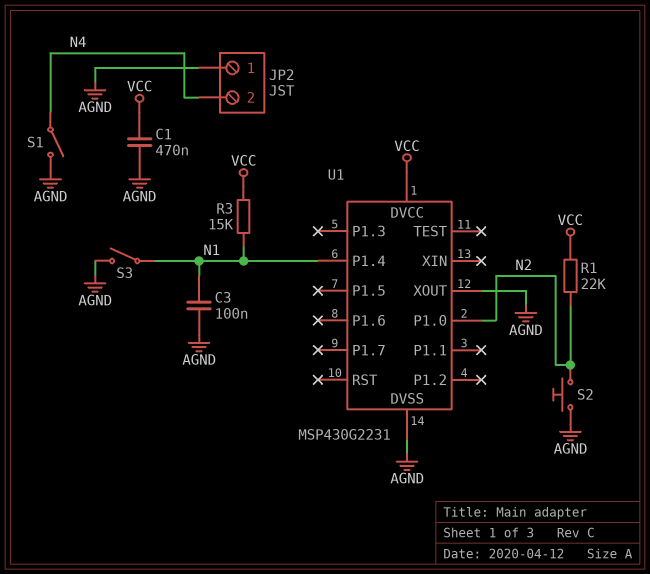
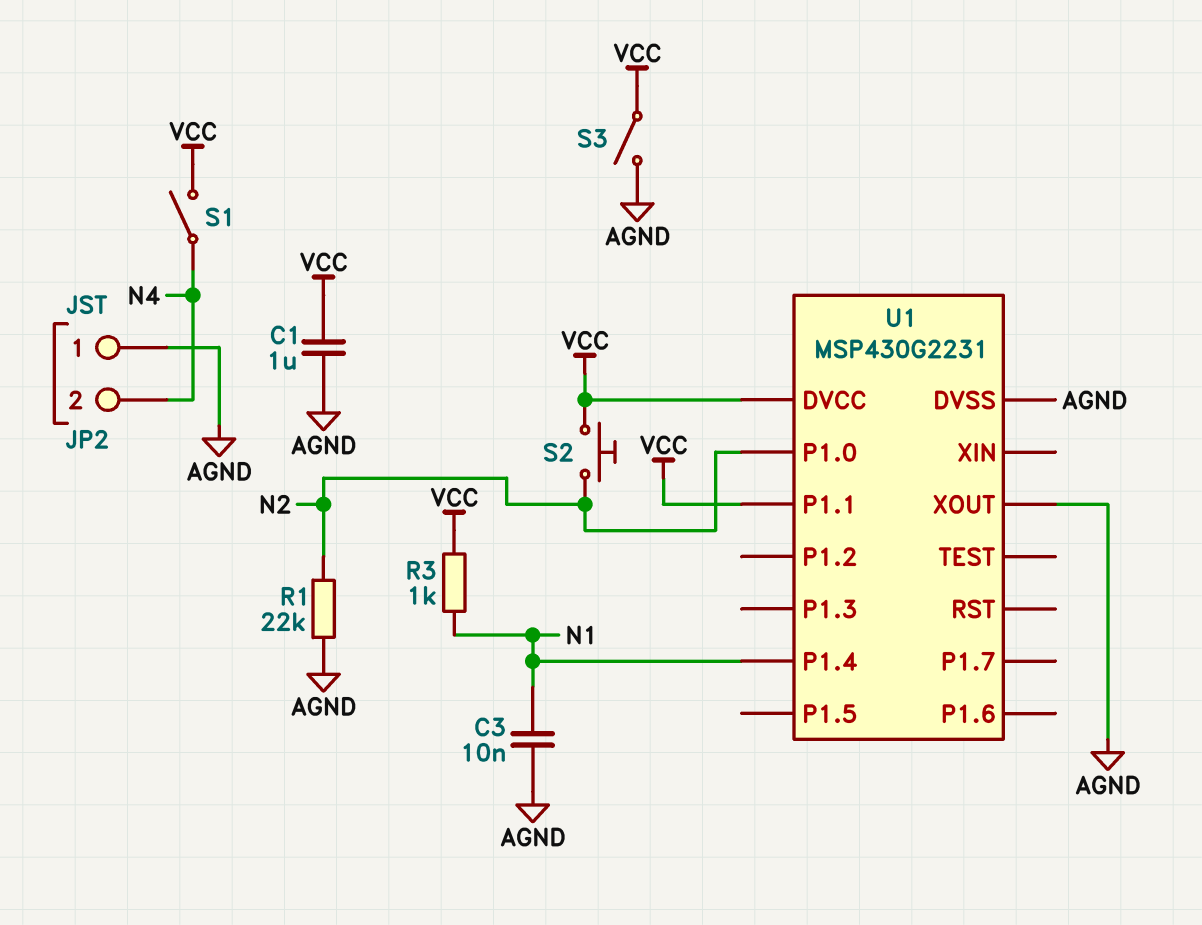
C1: 470nF (AGND, VCC) -> 1uF (AGND, VCC)
C3: 100nF (AGND, N1) -> 10nF (AGND, N1)
R1: 22k (N2, VCC) -> 22k (AGND, N2)
R3: 15k (N1, VCC) -> 1k (N1, VCC)
S1: switch (AGND, N4) -> switch (N4, VCC)
S2: button (AGND, N2) -> button (N2, VCC)
S3: switch (AGND, N1) -> switch (AGND, VCC)
U1 pin P1.1: none -> VCC

